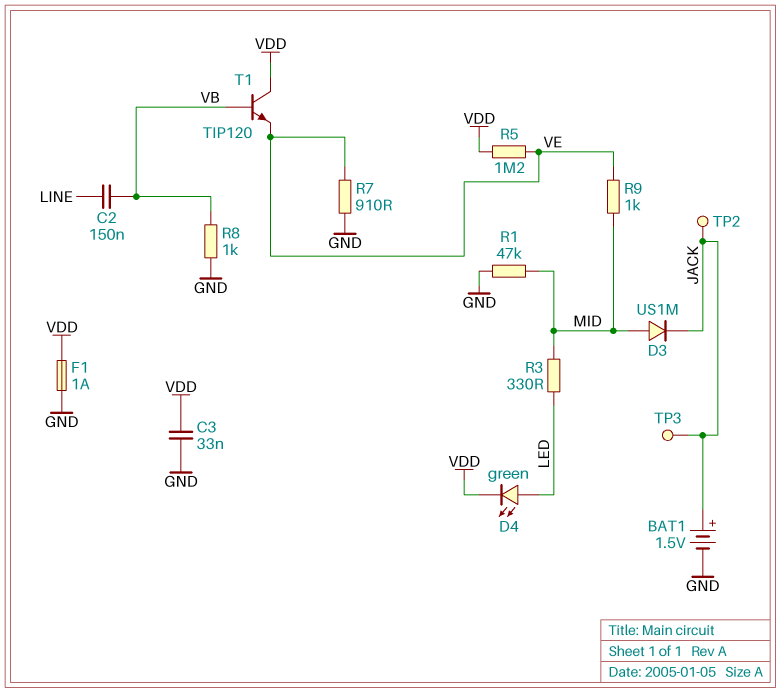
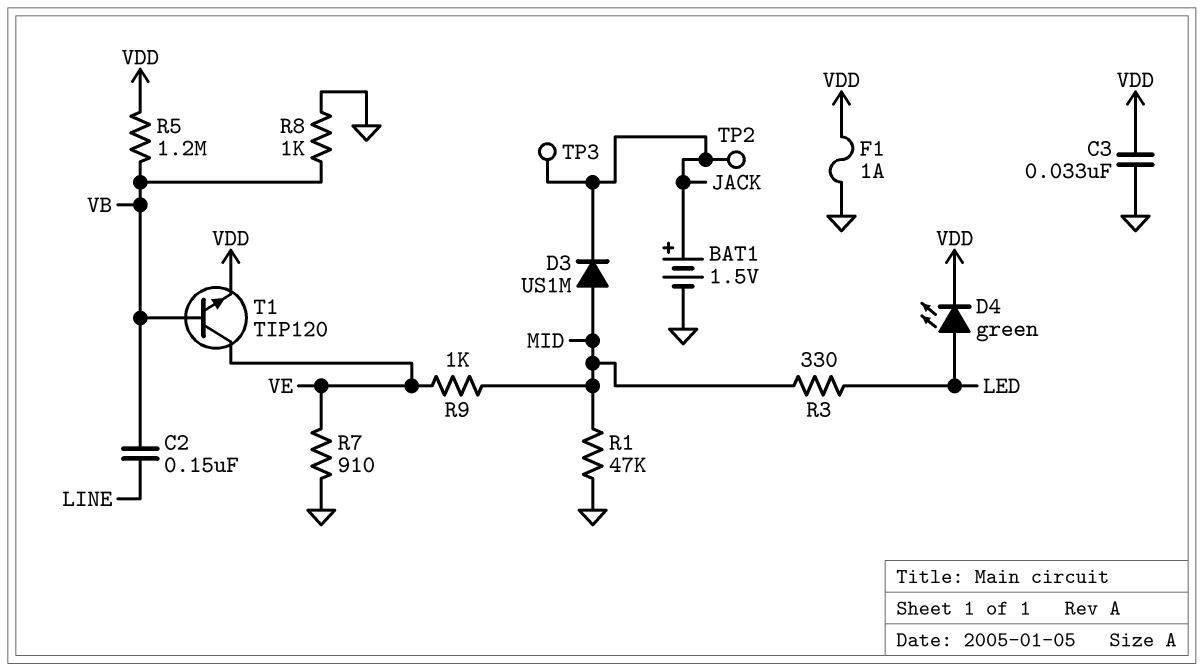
R5: 1.2M (VDD, VE) -> 1.2M (VB, VDD)
T1: NPN TIP120 (B VB, C VDD, E VE) -> NPN TIP120 (B VB, C VE, E VDD)

